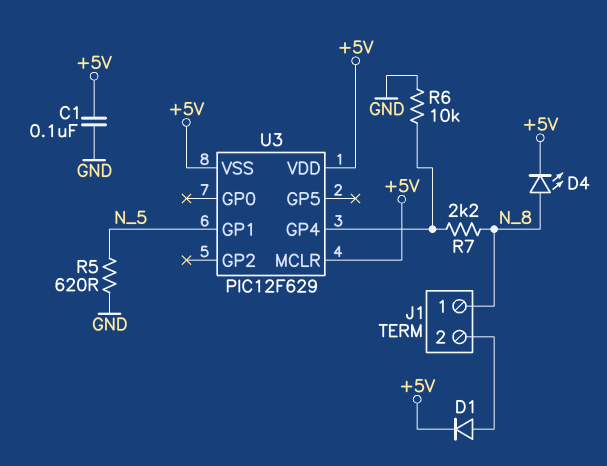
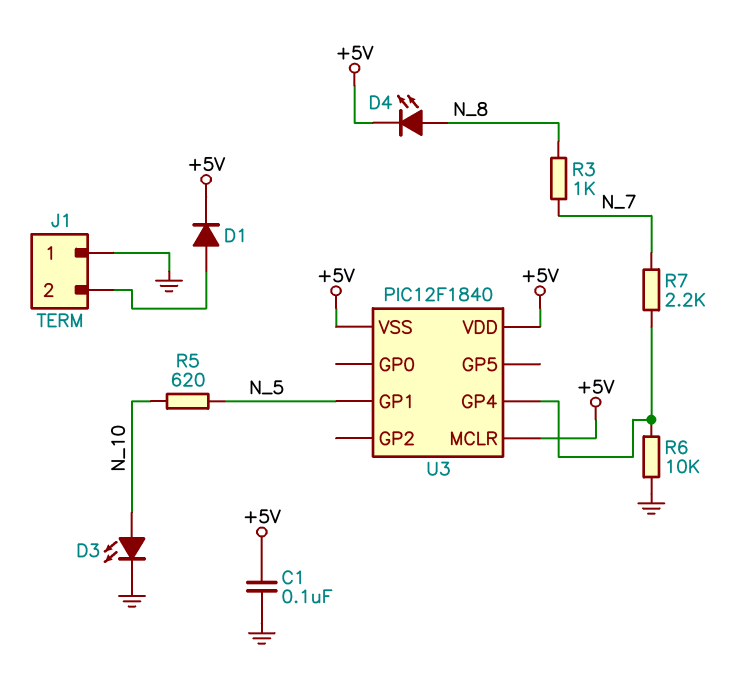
D3: none -> LED (A N_10, K GND)
J1 pin 1: N_8 -> GND
R3: none -> 1k (N_7, N_8)
R5: 620 (GND, N_5) -> 620 (N_5, N_10)
R7: 2.2k (N_8, U3/GP4) -> 2.2k (N_7, U3/GP4)
U3: PIC12F629 -> PIC12F1840

